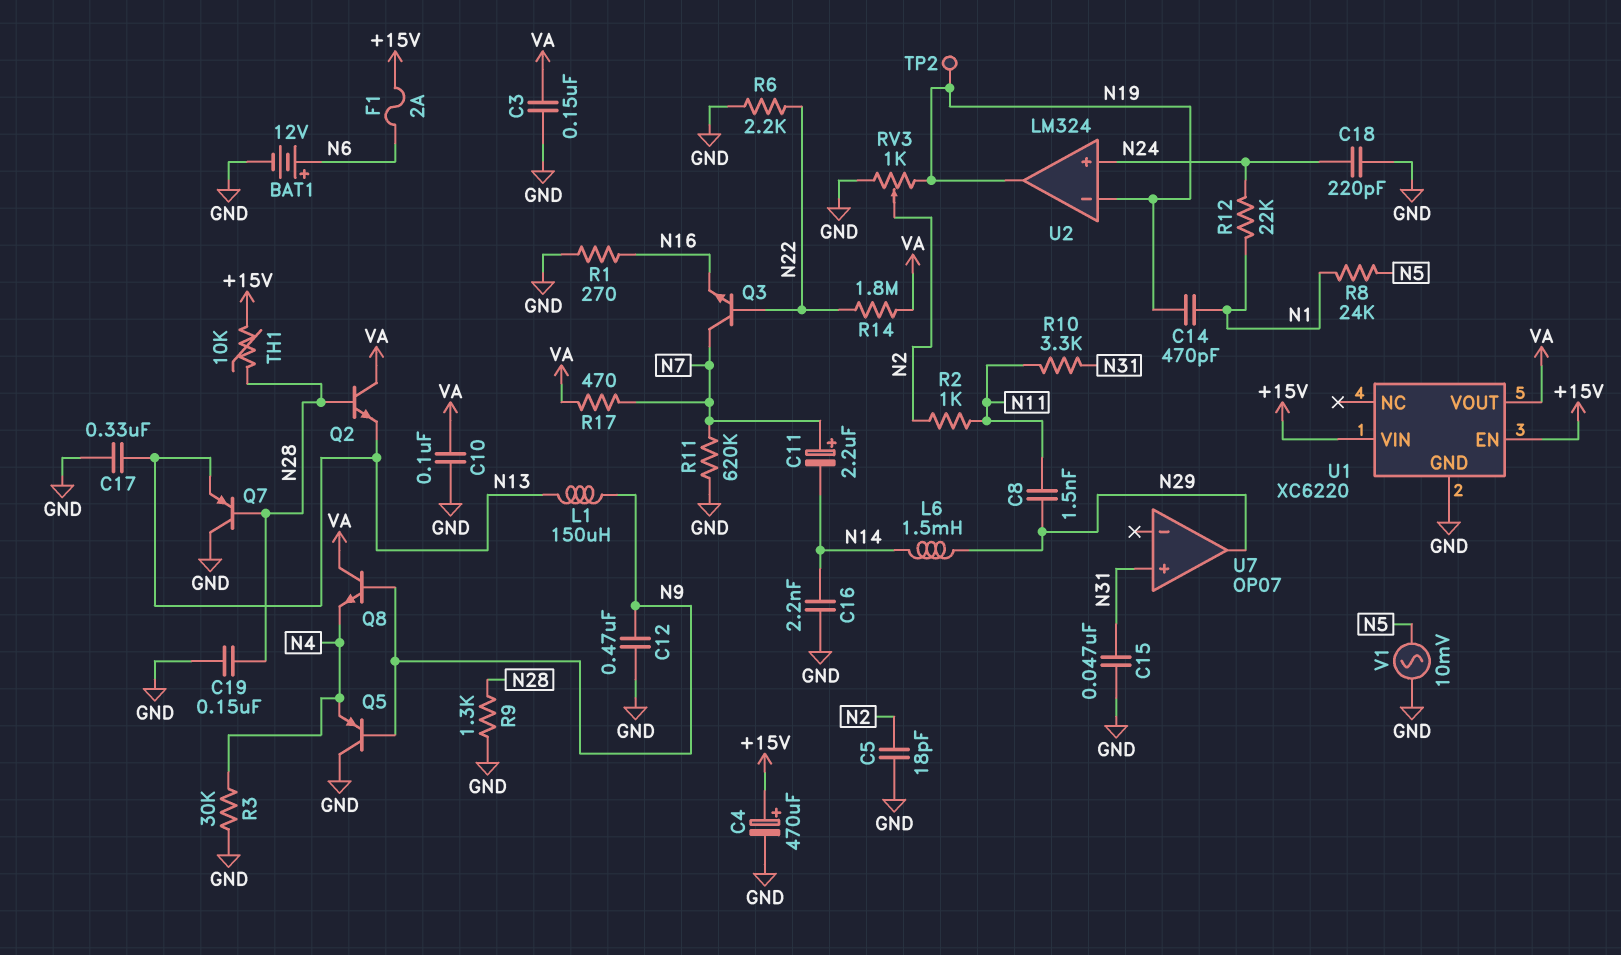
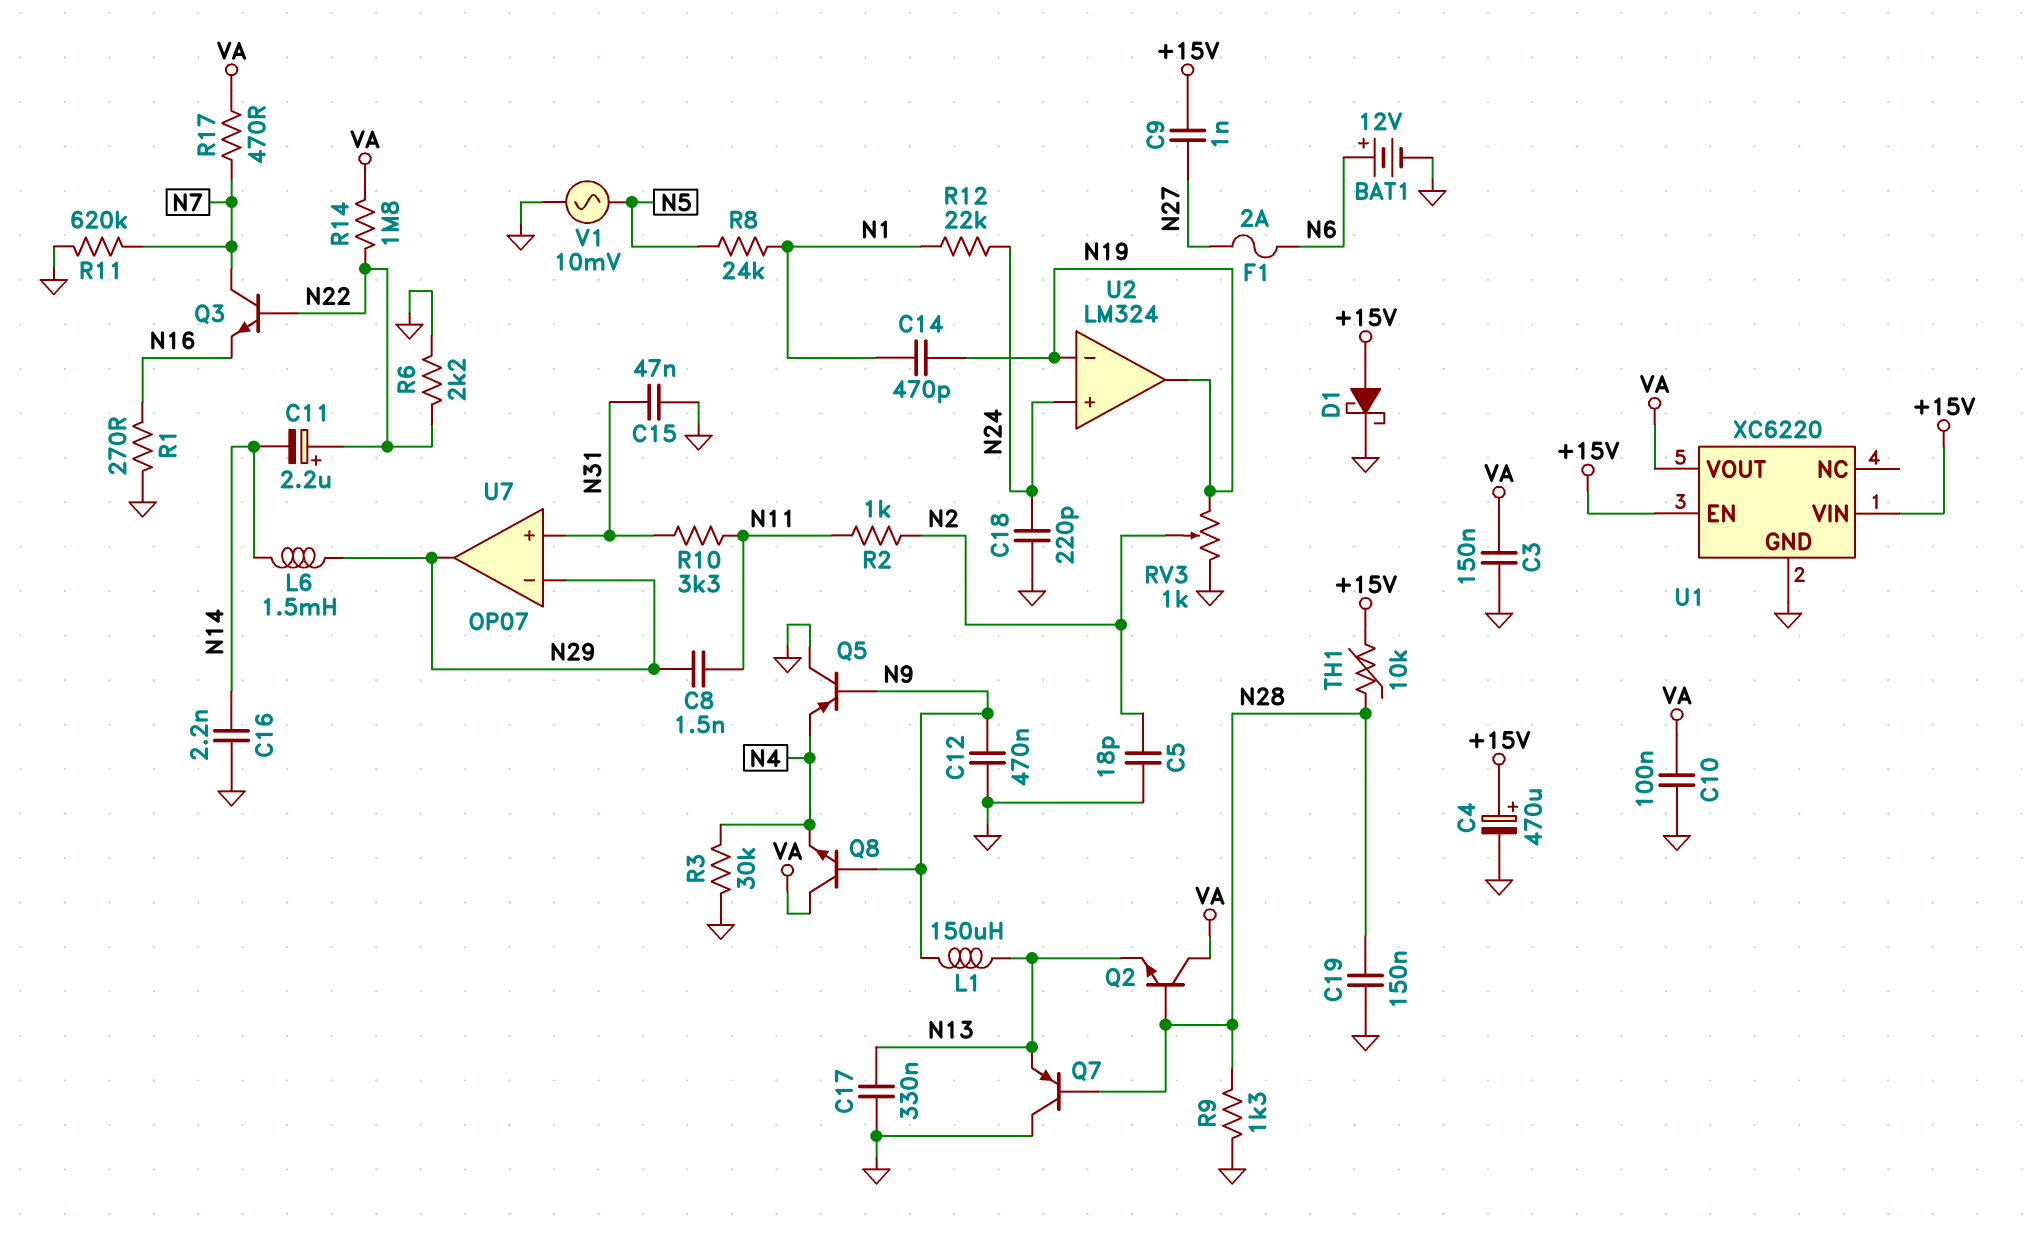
C9: none -> 1nF (+15V, N27)
C11: 2.2uF (plus N7, minus N14) -> 2.2uF (plus N22, minus N14)
D1: none -> schottky (A +15V, K GND)
F1: 2A (+15V, N6) -> 2A (N6, N27)
TP2: test point (N19) -> none
U7 pin in-: none -> N29

